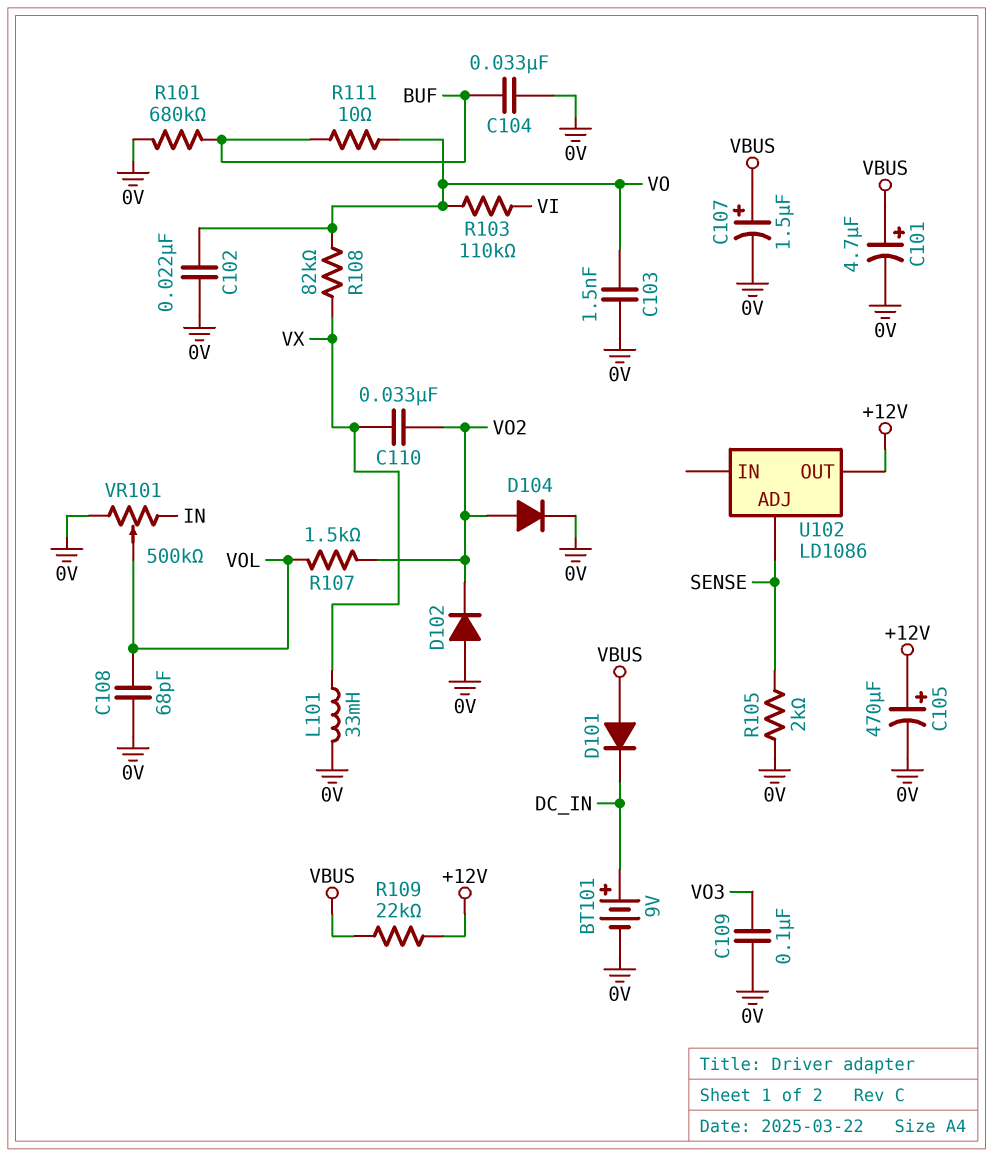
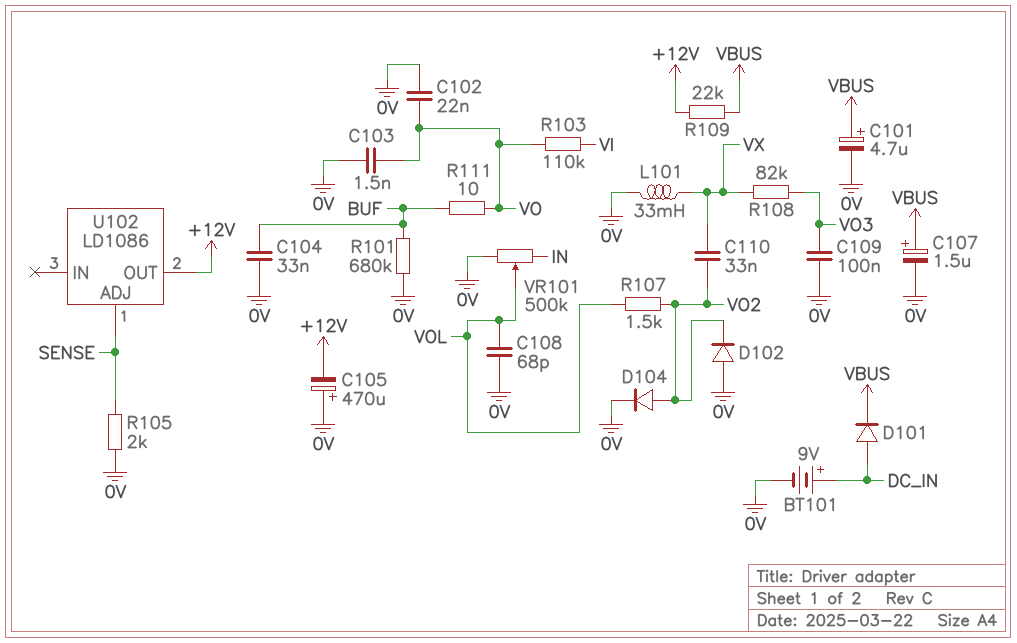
C105: 470uF (plus +12V, minus 0V) -> 470uF (plus 0V, minus +12V)
D101: diode (A VBUS, K DC_IN) -> diode (A DC_IN, K VBUS)
R108: 82k (VO, VX) -> 82k (VO3, VX)

